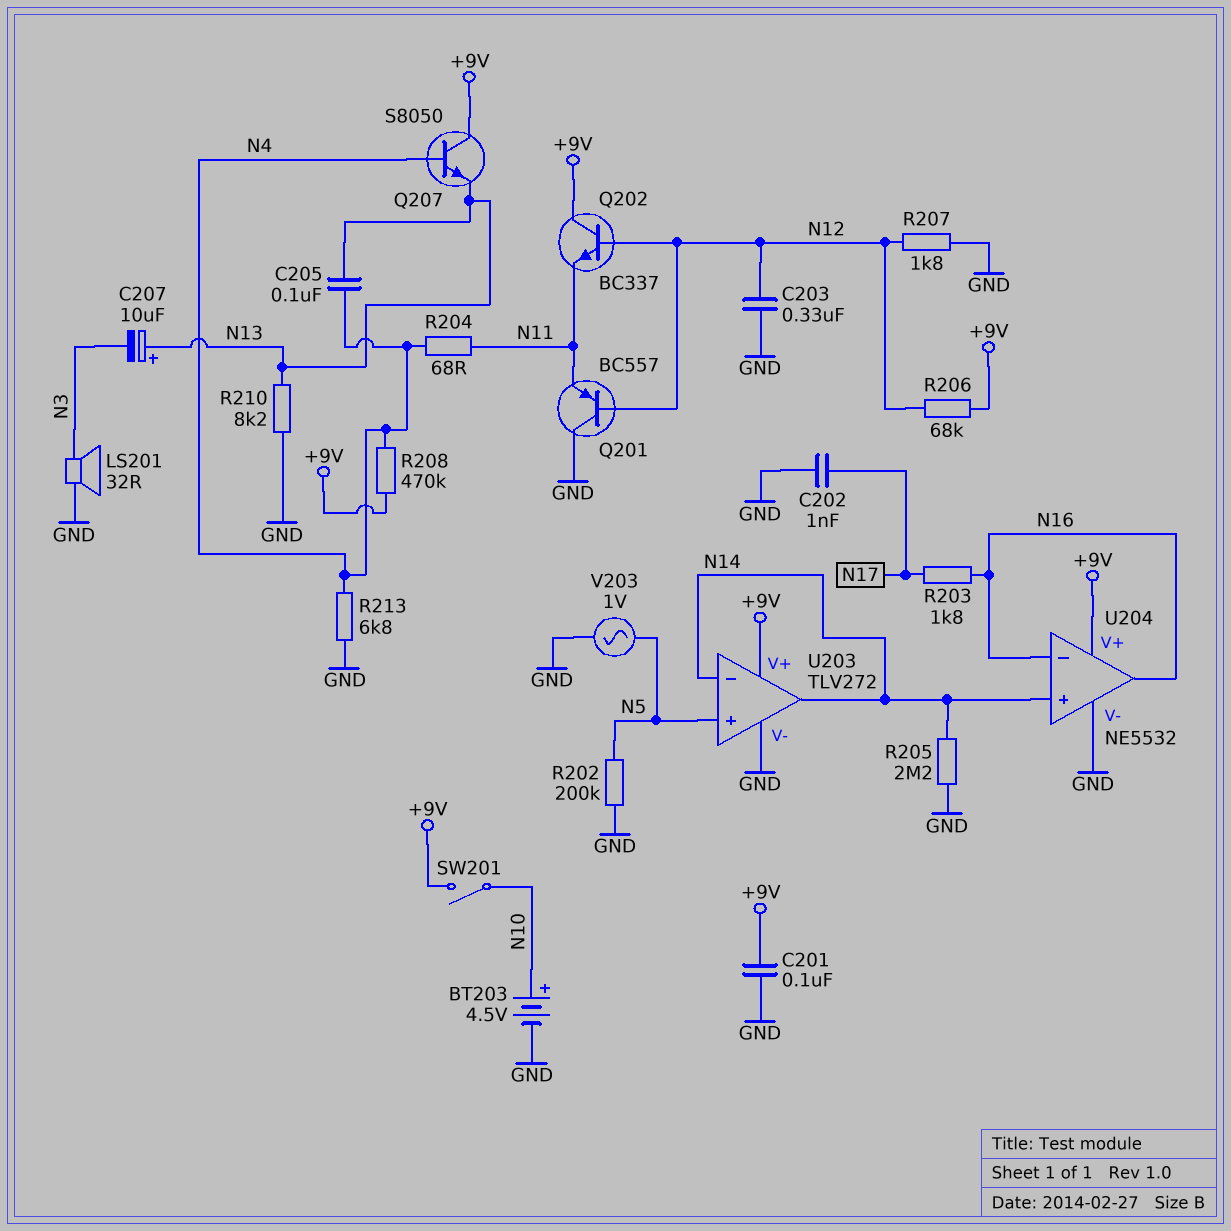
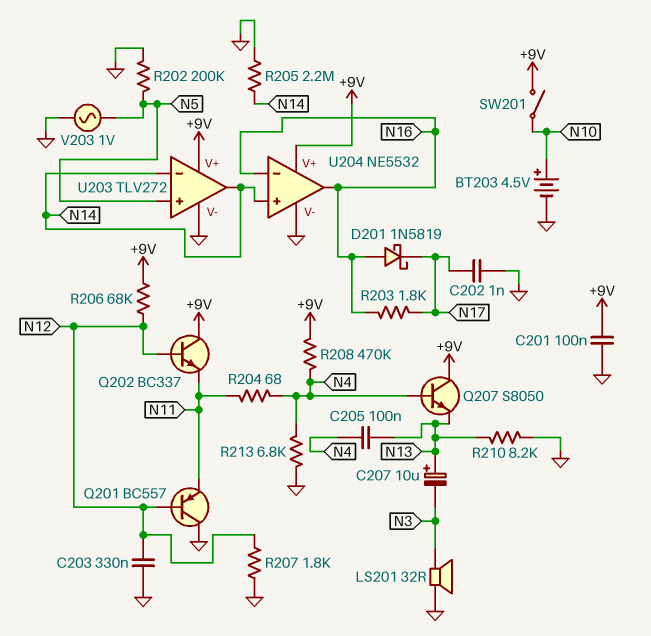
D201: none -> schottky 1N5819 (A N16, K N17)

